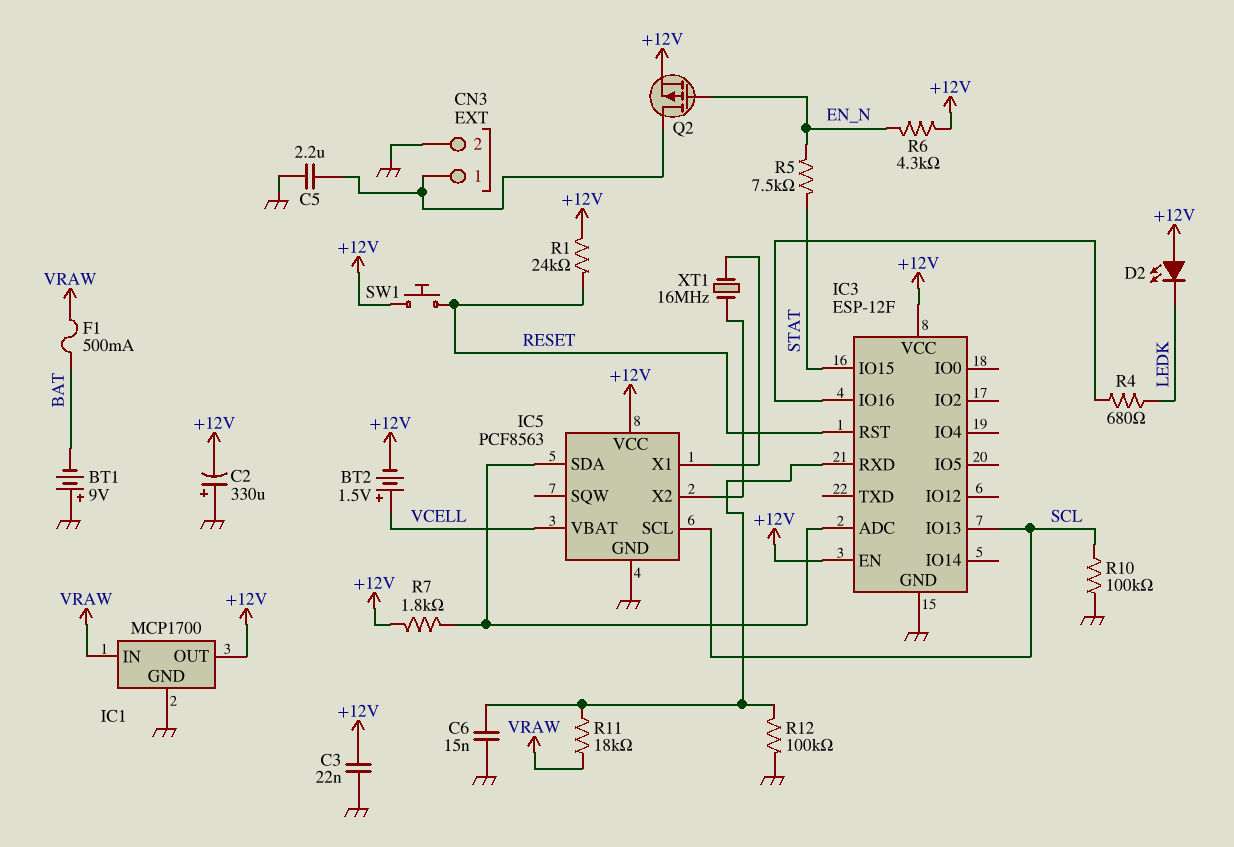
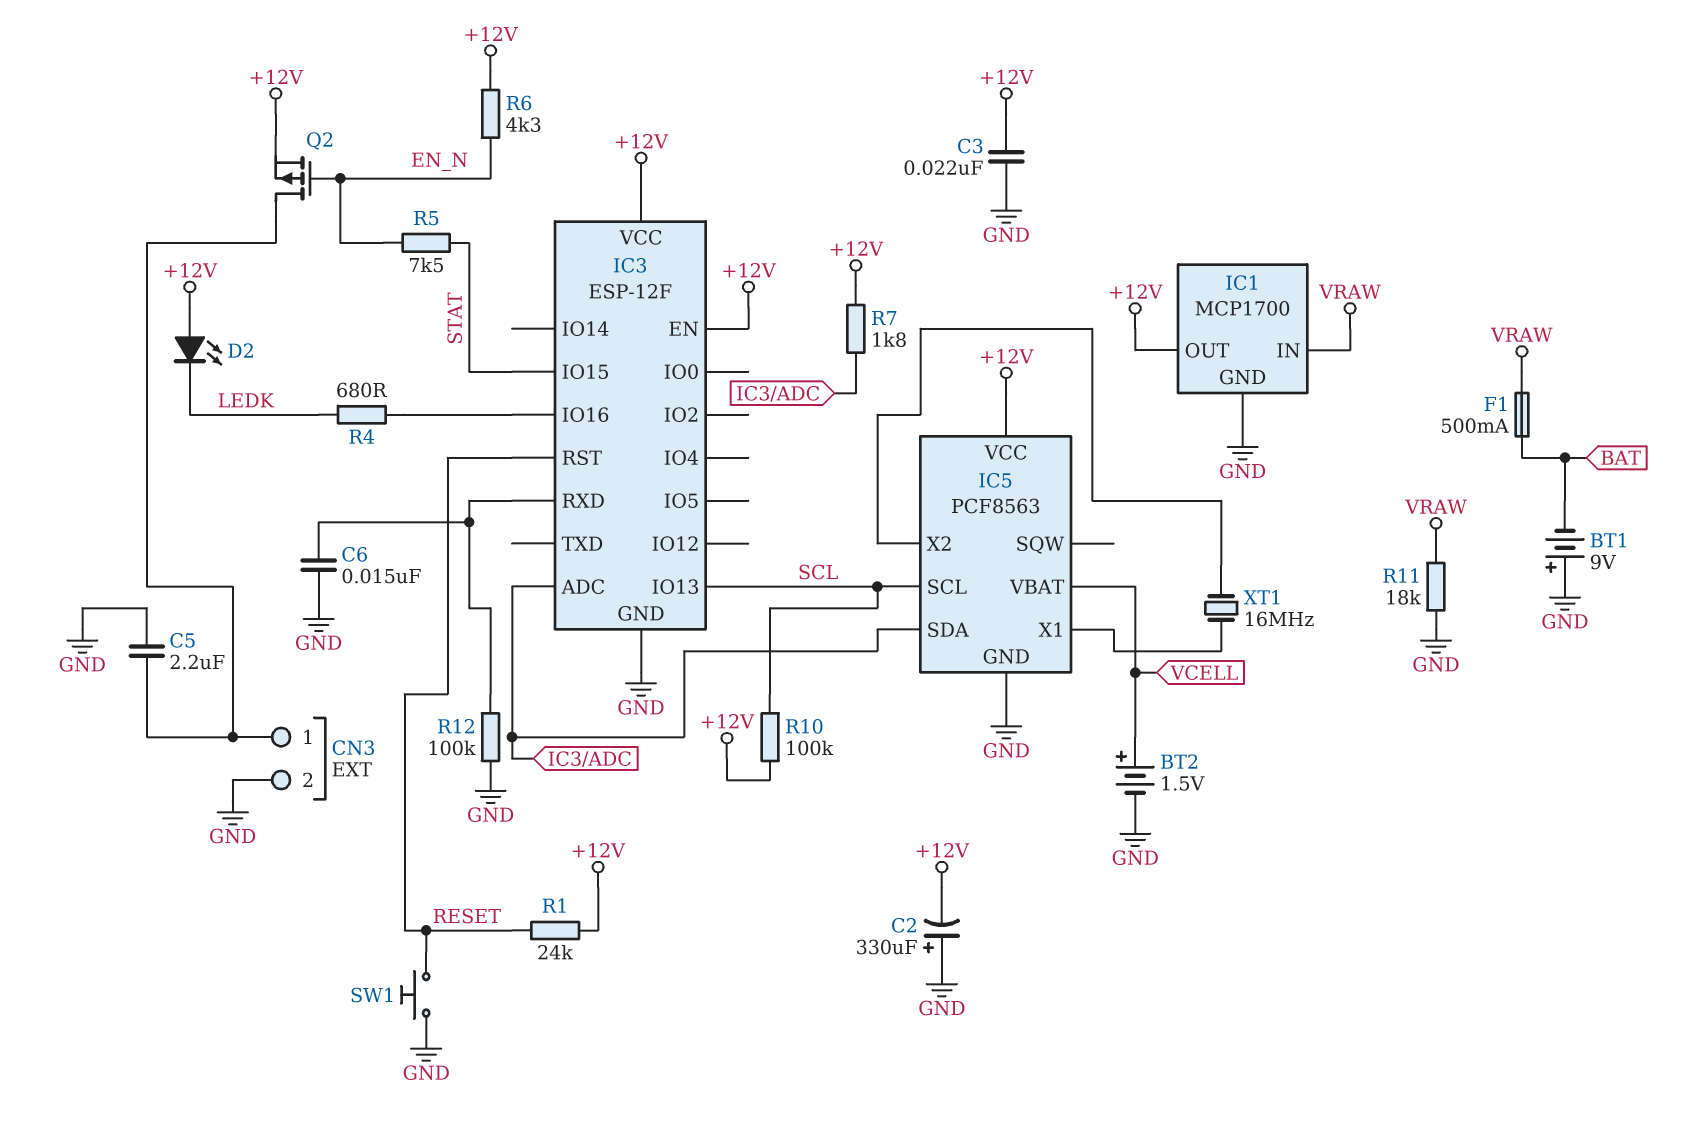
BT2: 1.5V (plus VCELL, minus +12V) -> 1.5V (plus VCELL, minus GND)
R10: 100k (GND, SCL) -> 100k (+12V, SCL)
R11: 18k (IC3/RXD, VRAW) -> 18k (GND, VRAW)
SW1: button (+12V, RESET) -> button (GND, RESET)

